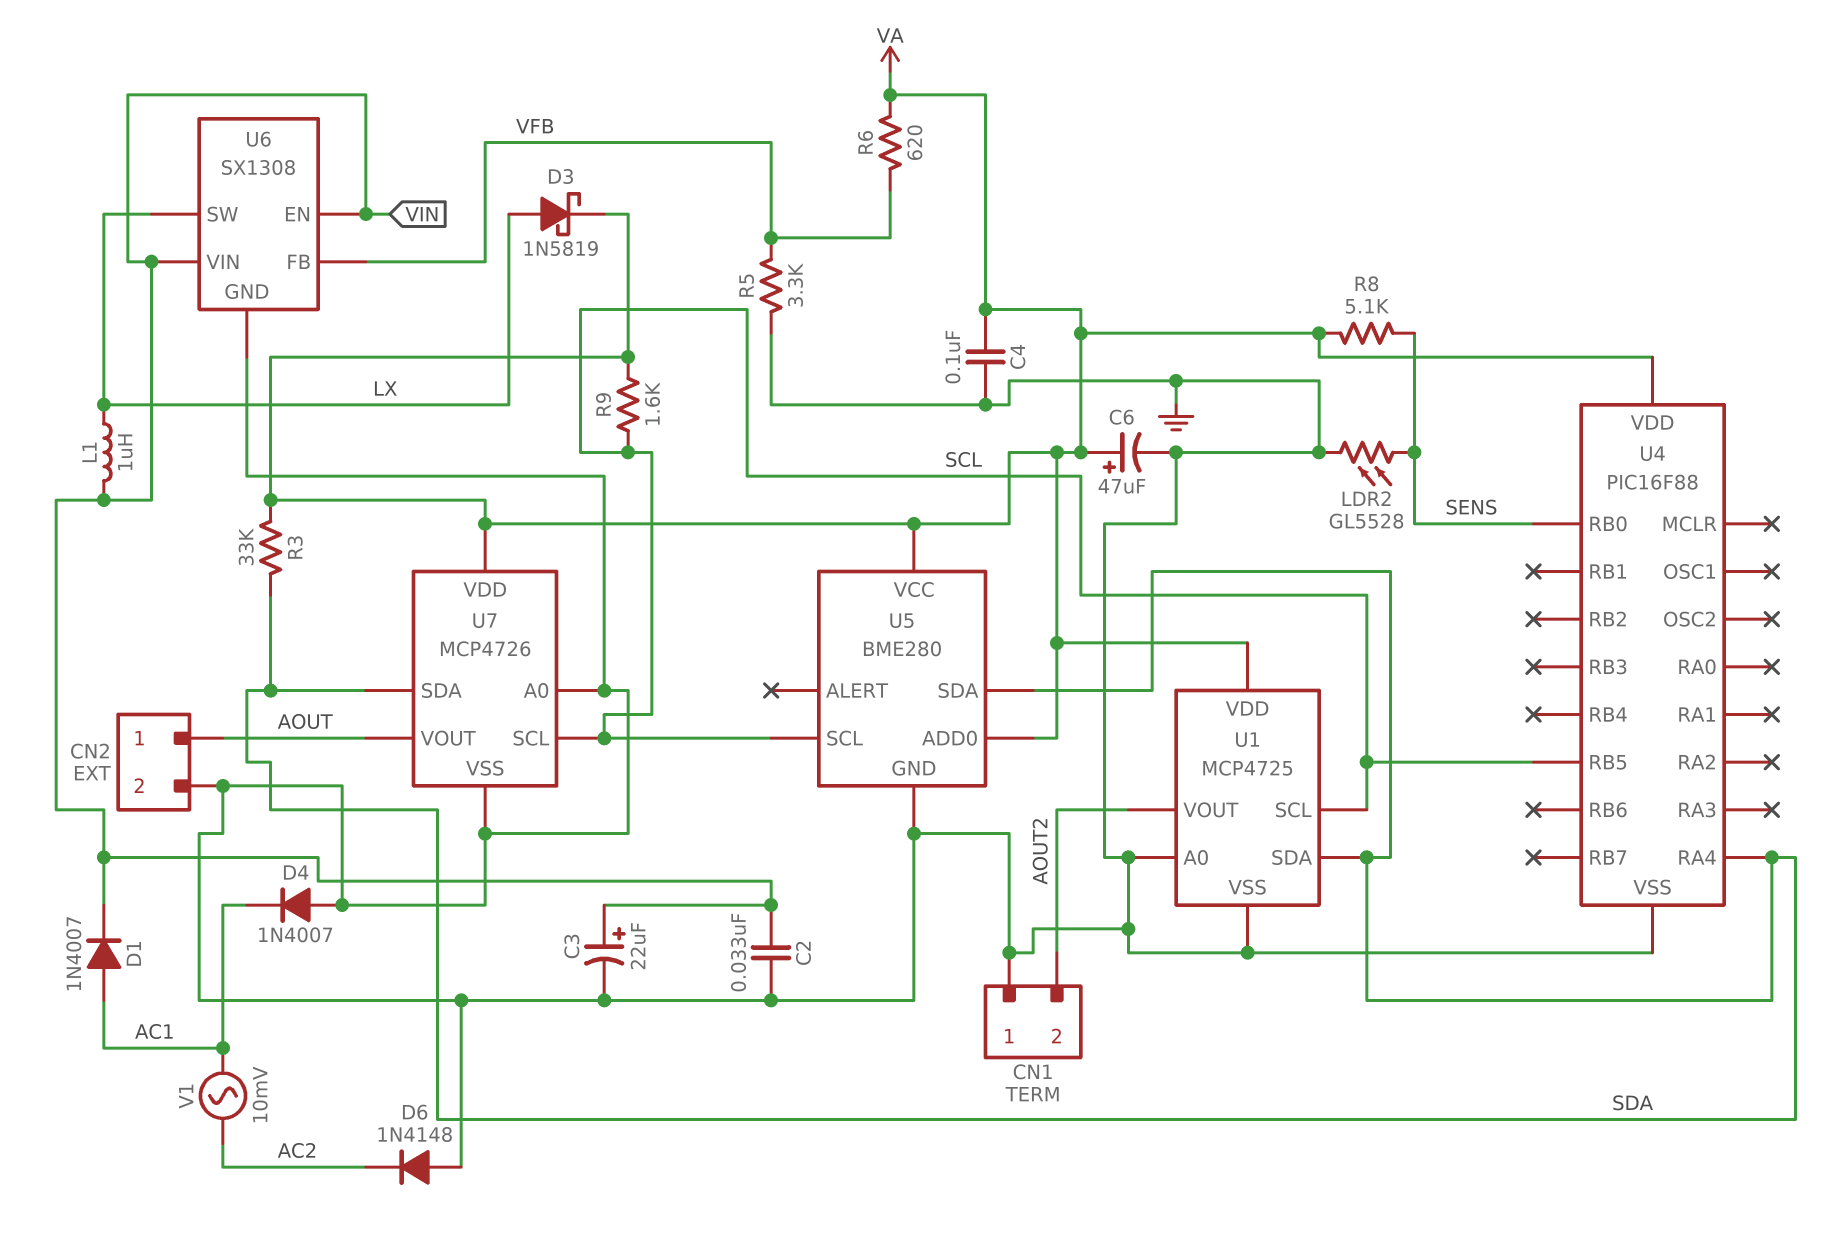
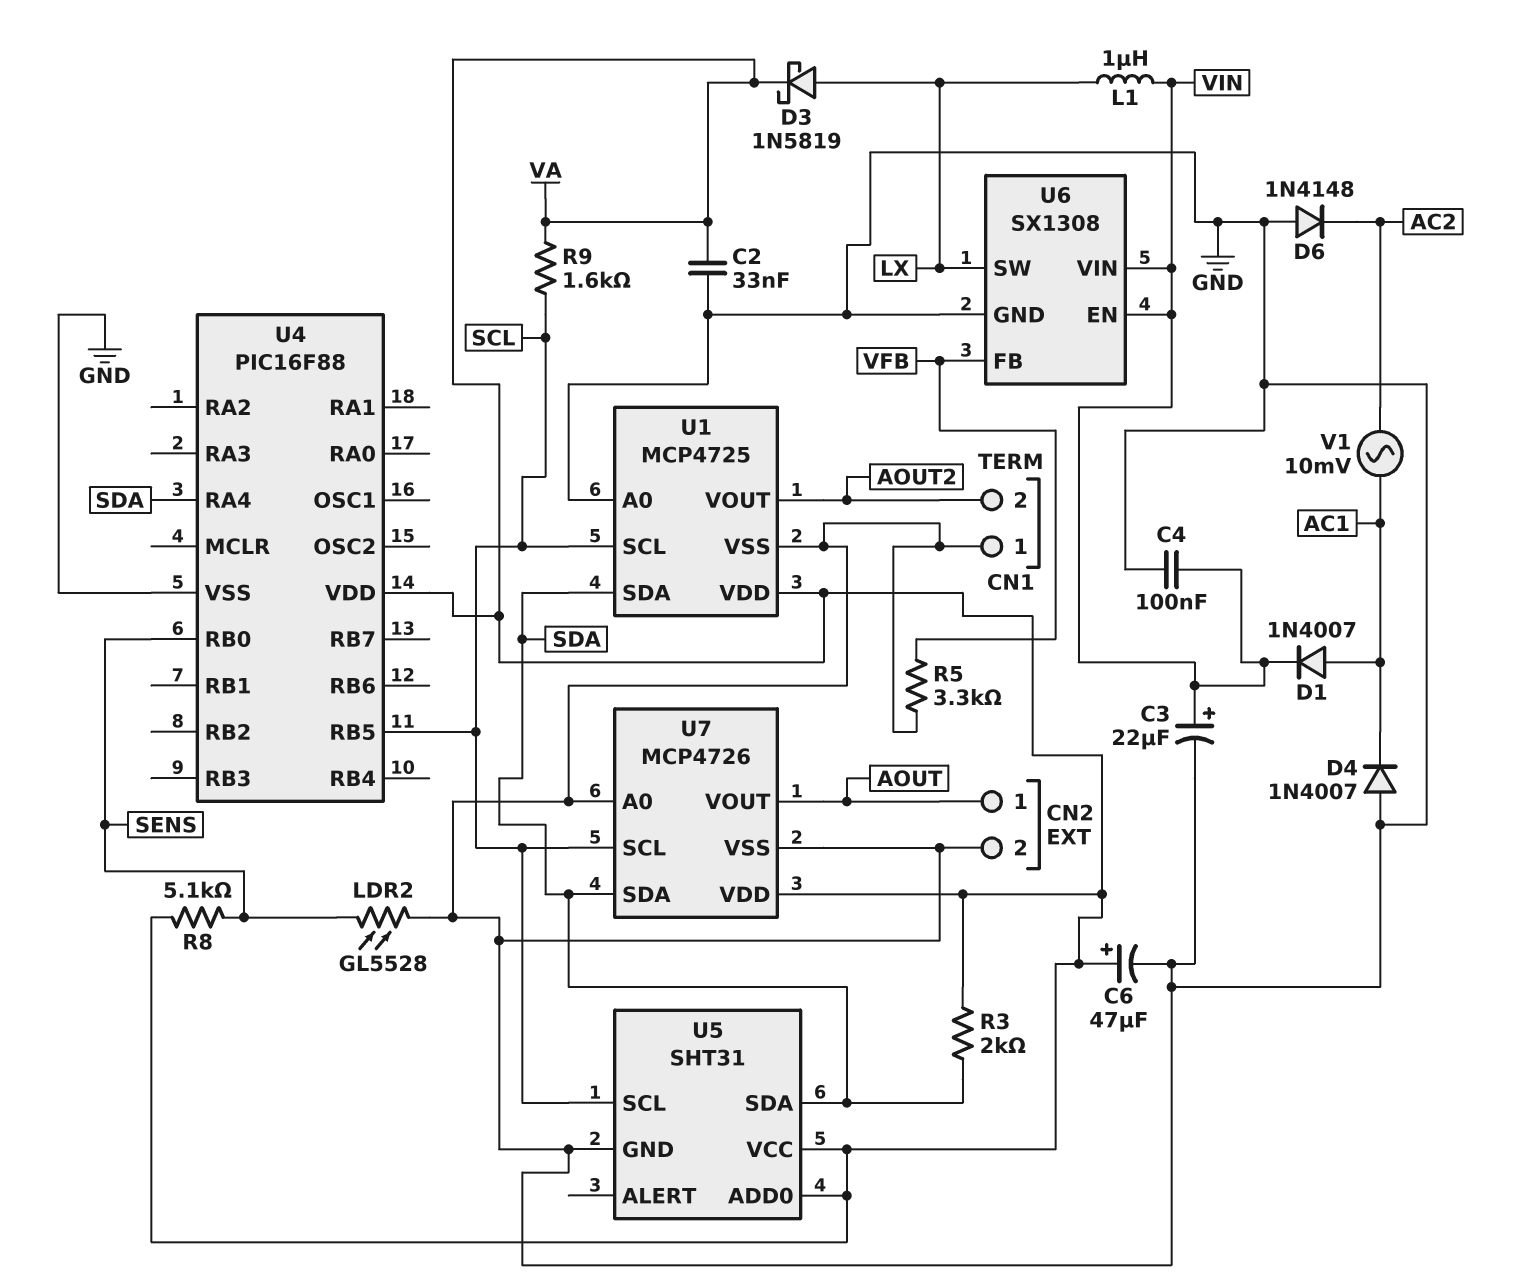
C2: 33nF (GND, VIN) -> 33nF (GND, VA)
C4: 100nF (GND, VA) -> 100nF (GND, VIN)
R3: 33k (SDA, VA) -> 2k (SDA, VA)
R6: 620 (VA, VFB) -> none
U5: BME280 -> SHT31

